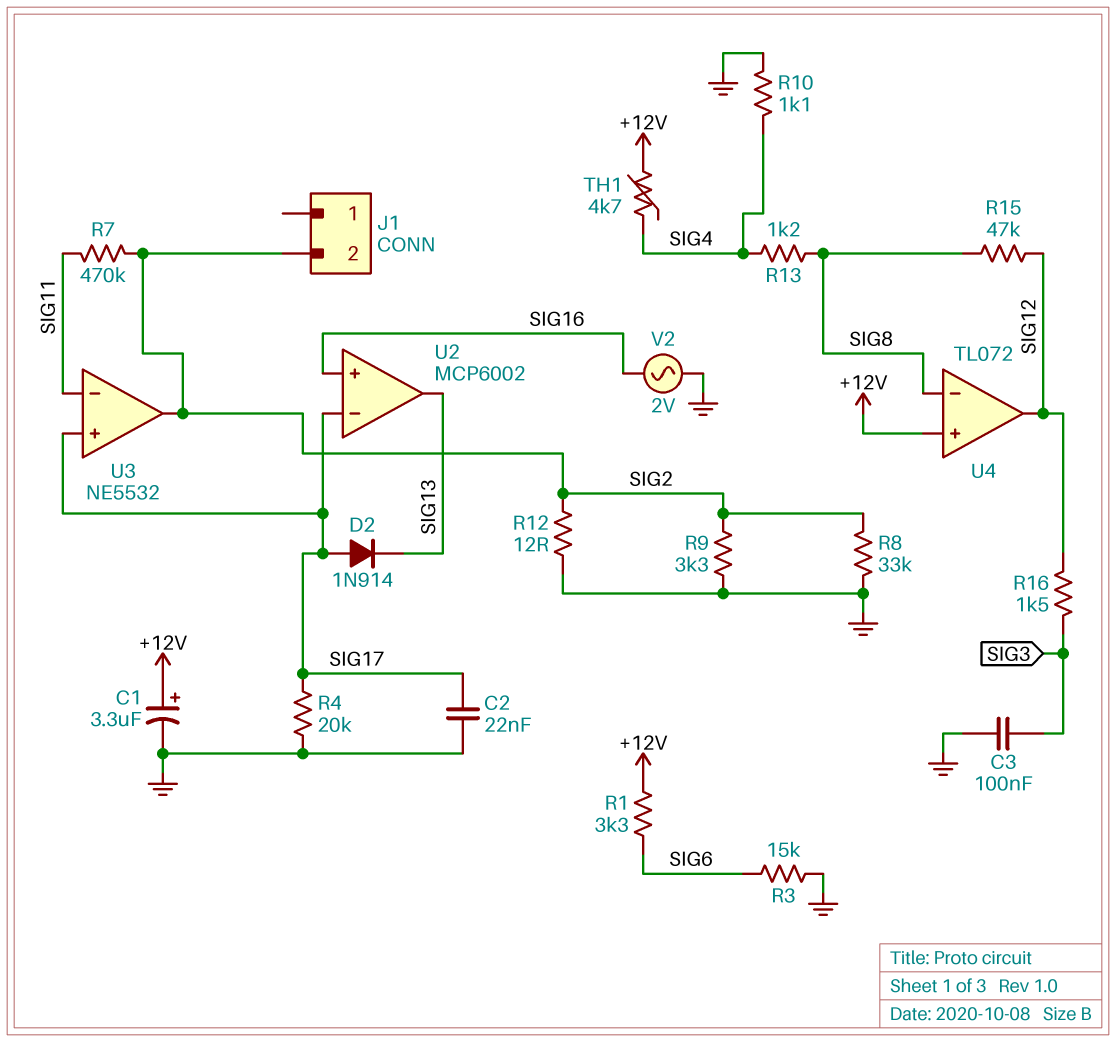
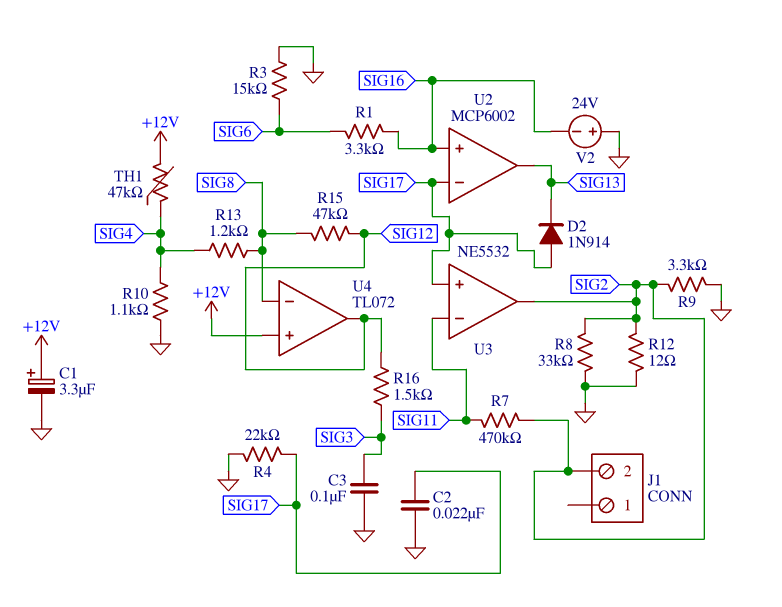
R1: 3.3k (+12V, SIG6) -> 3.3k (SIG6, SIG16)
R4: 20k (GND, SIG17) -> 22k (GND, SIG17)
TH1: 4.7k (+12V, SIG4) -> 47k (+12V, SIG4)
V2: AC 2V (GND, SIG16) -> 24V (plus GND, minus SIG16)

